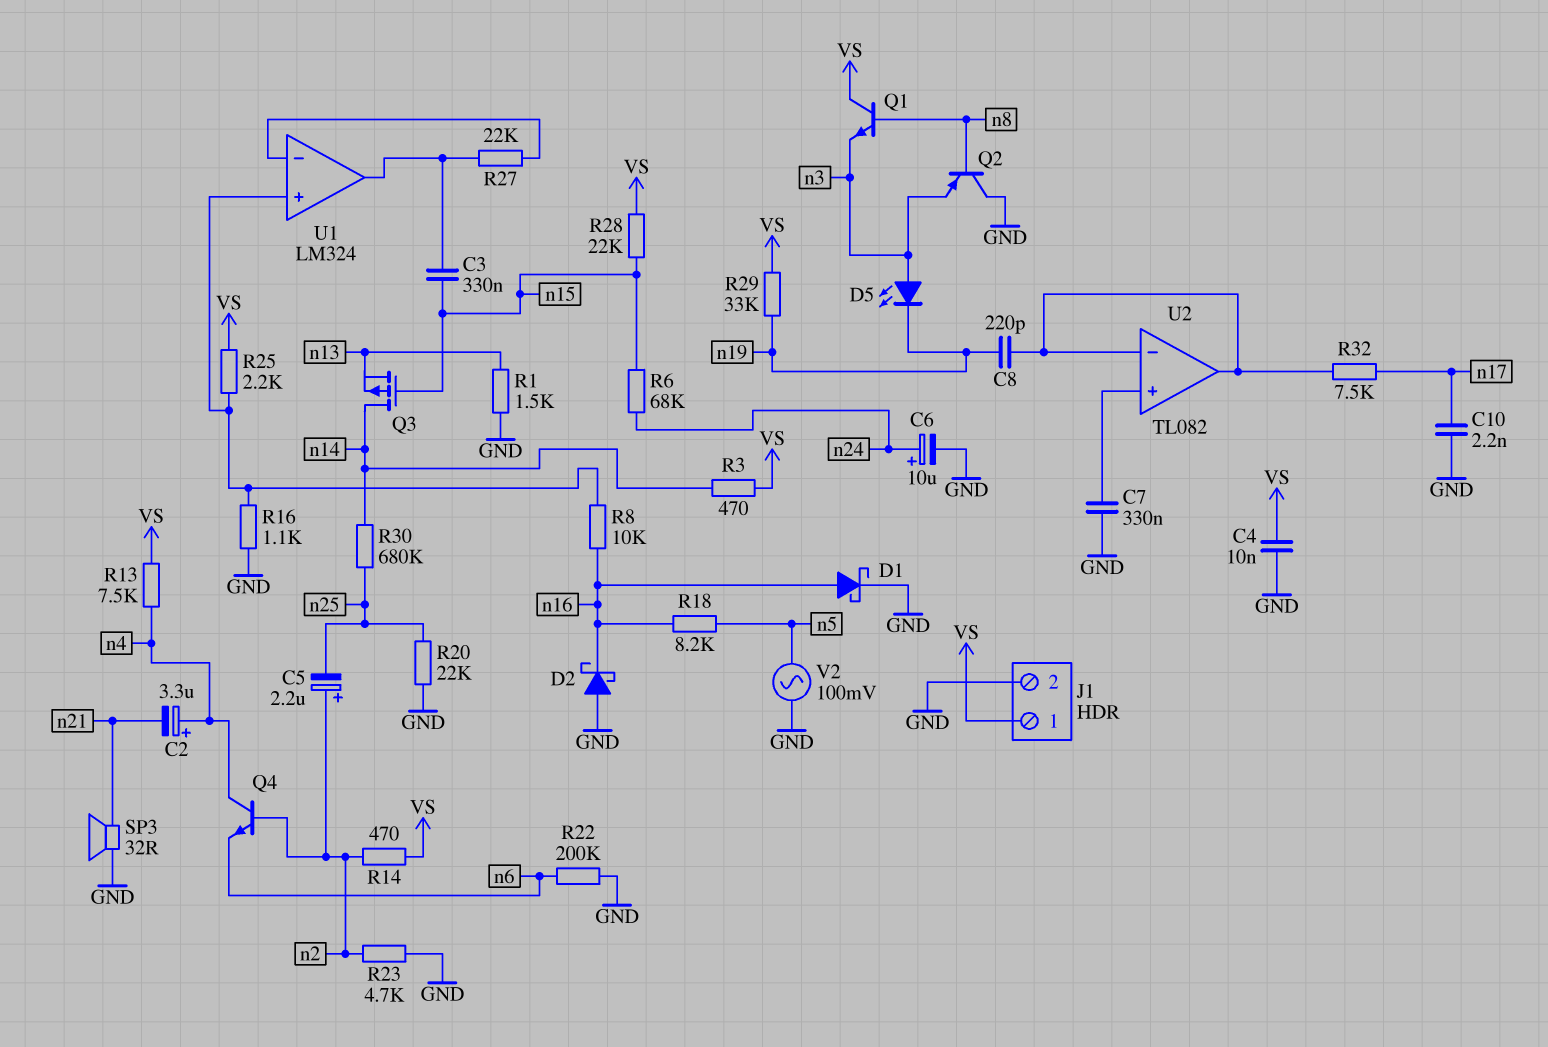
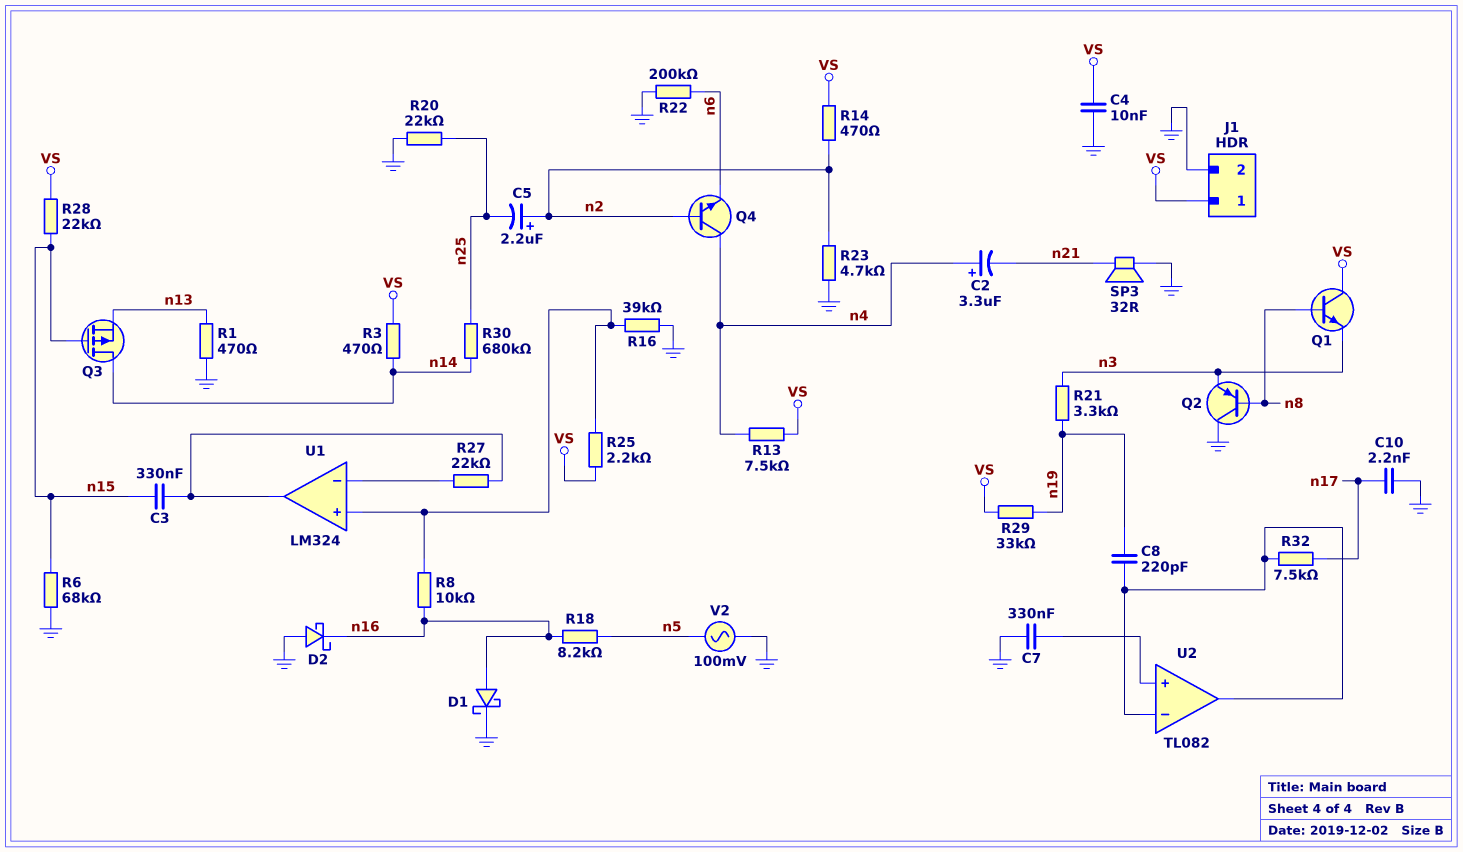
C6: 10uF (plus n24, minus GND) -> none
D5: LED (A n3, K n19) -> none
R1: 1.5k (GND, n13) -> 470 (GND, n13)
R6: 68k (n15, n24) -> 68k (GND, n15)
R16: 1.1k (GND, U1/in+) -> 39k (GND, U1/in+)
R21: none -> 3.3k (n3, n19)

